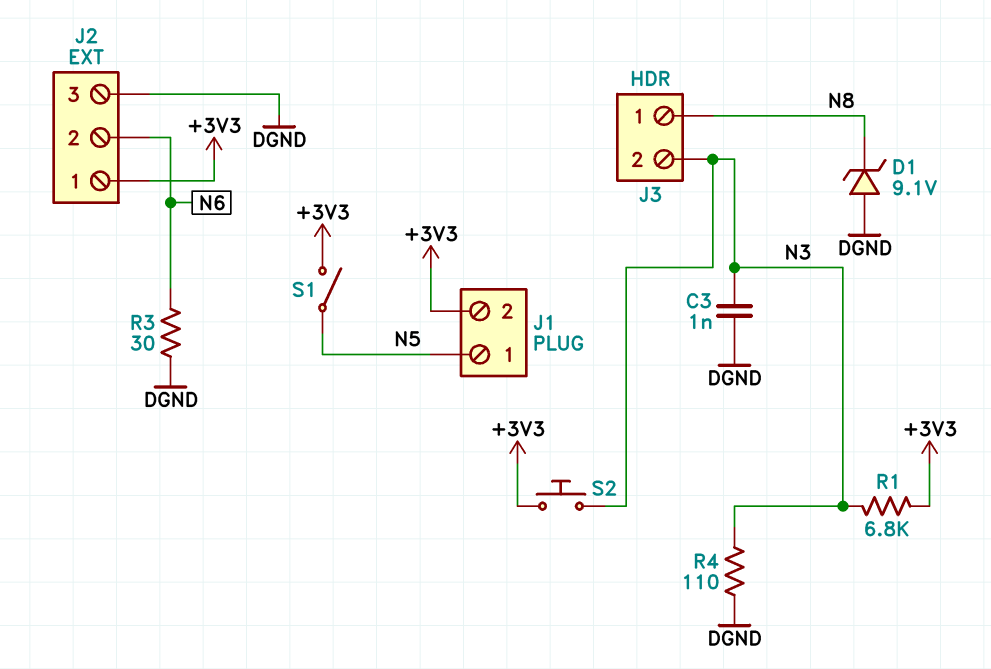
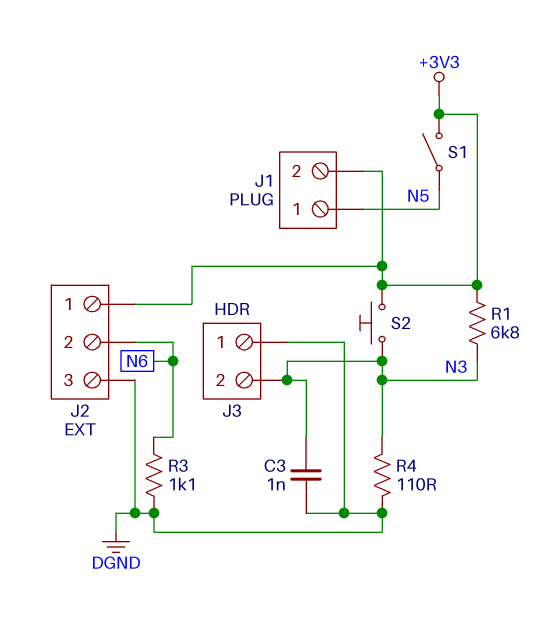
D1: zener 9.1V (A DGND, K N8) -> none
J3 pin 1: N8 -> DGND
R3: 30 (DGND, N6) -> 1.1k (DGND, N6)

